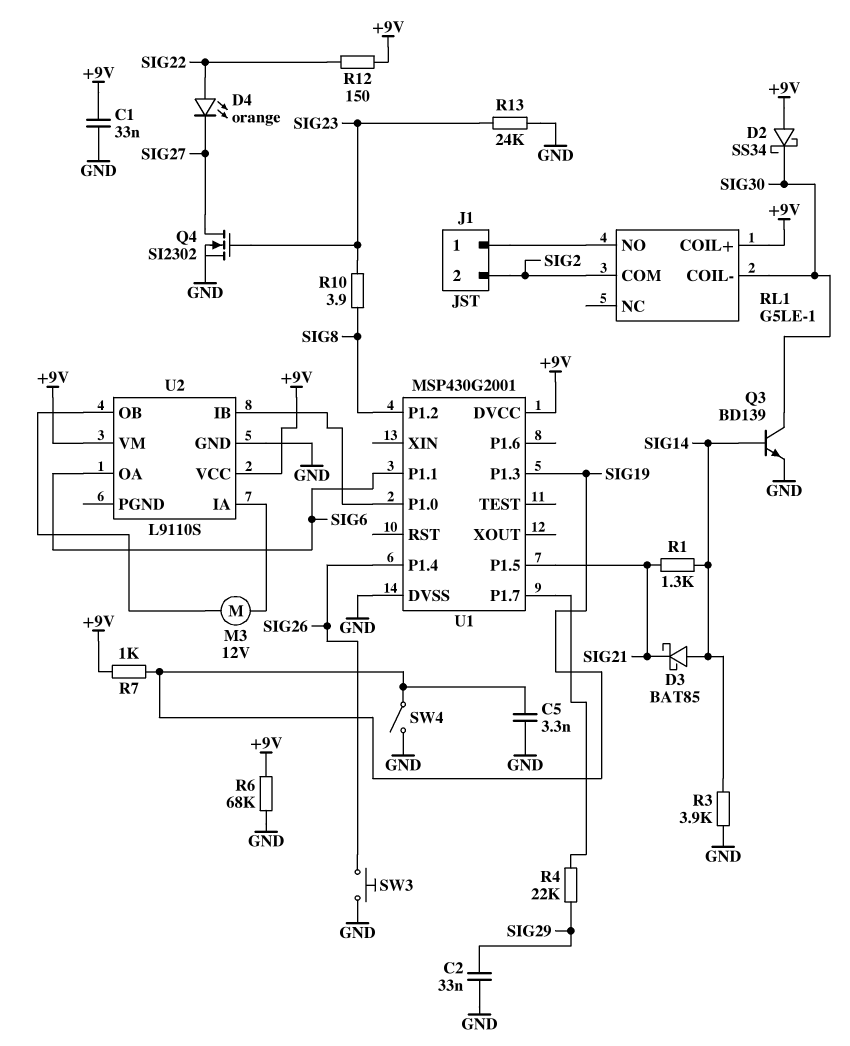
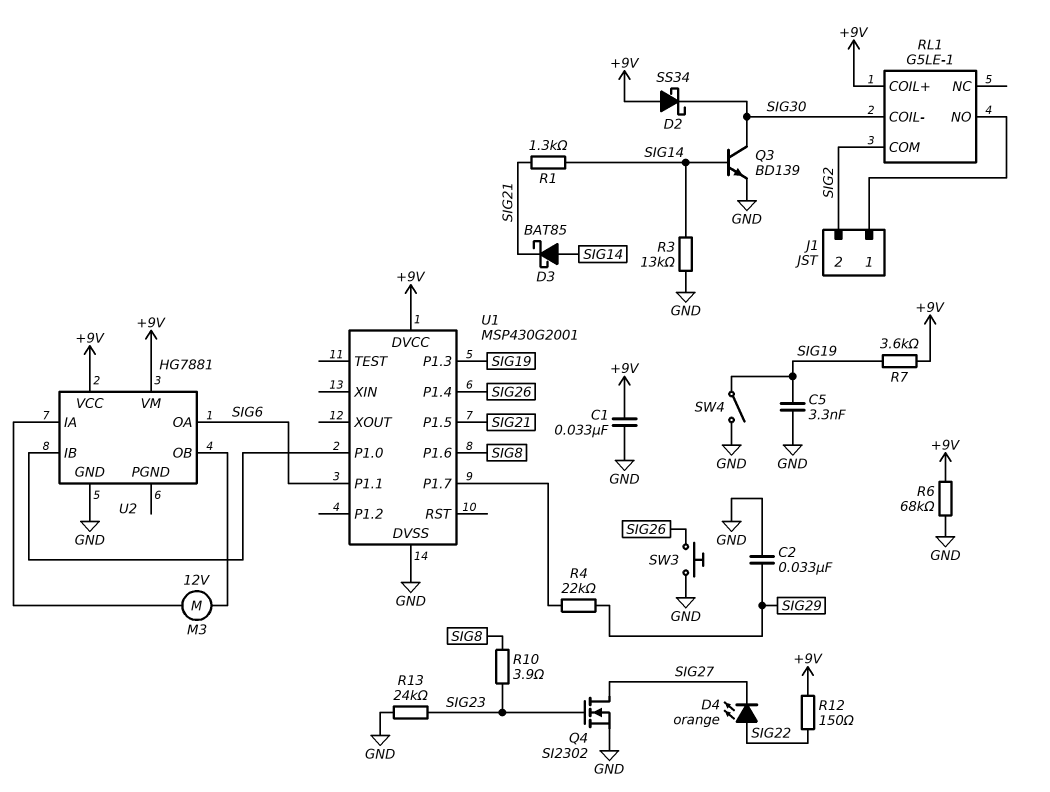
R3: 3.9k (GND, SIG14) -> 13k (GND, SIG14)
R7: 1k (+9V, SIG19) -> 3.6k (+9V, SIG19)
U1 pin P1.2: SIG8 -> none
U1 pin P1.6: none -> SIG8
U2: L9110S -> HG7881

